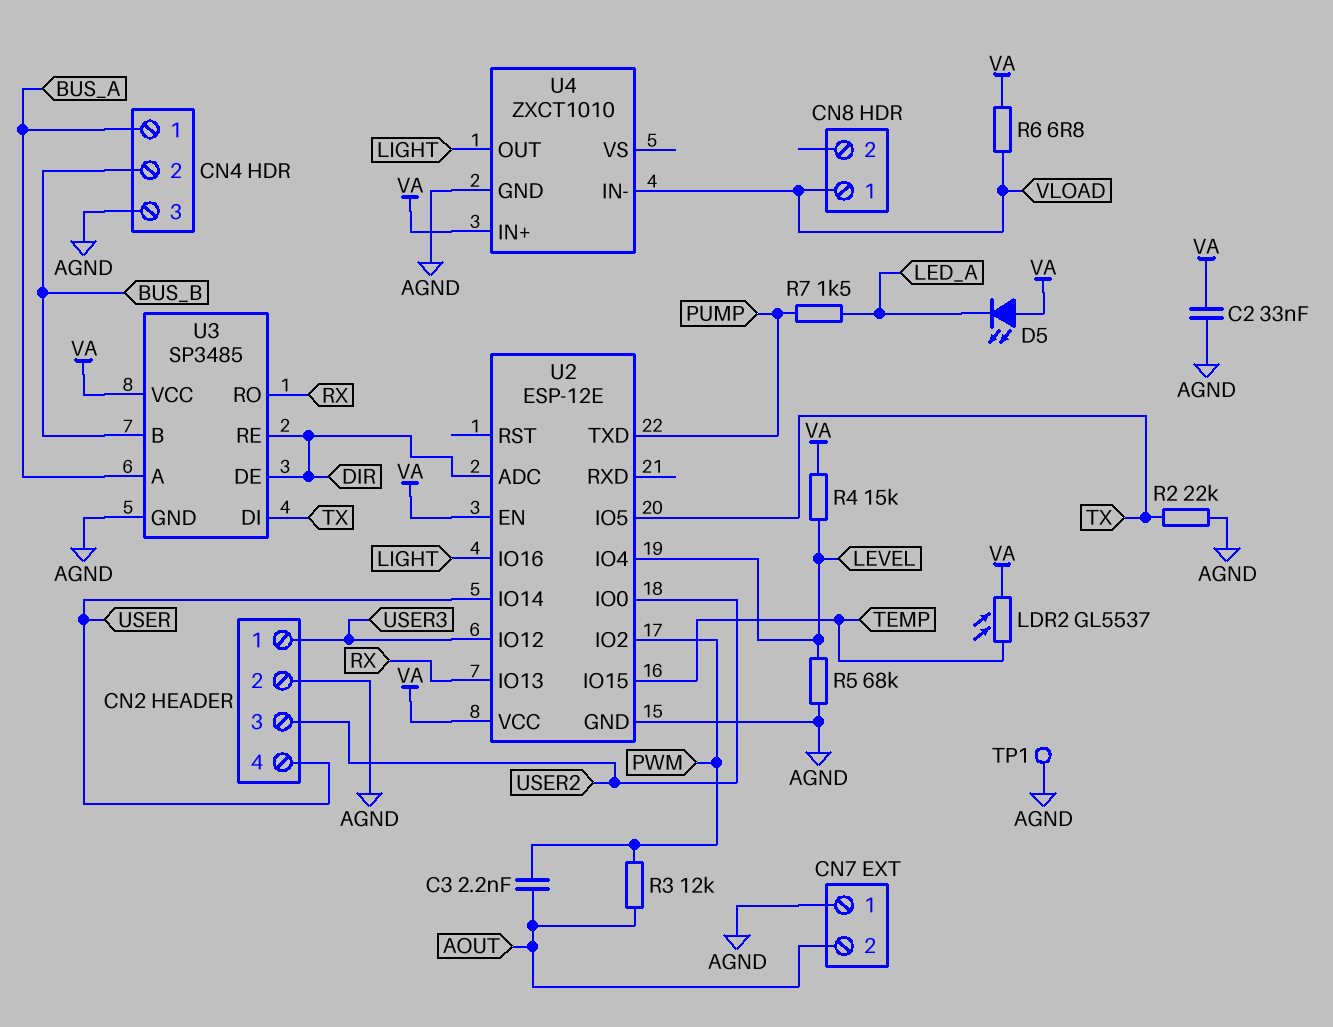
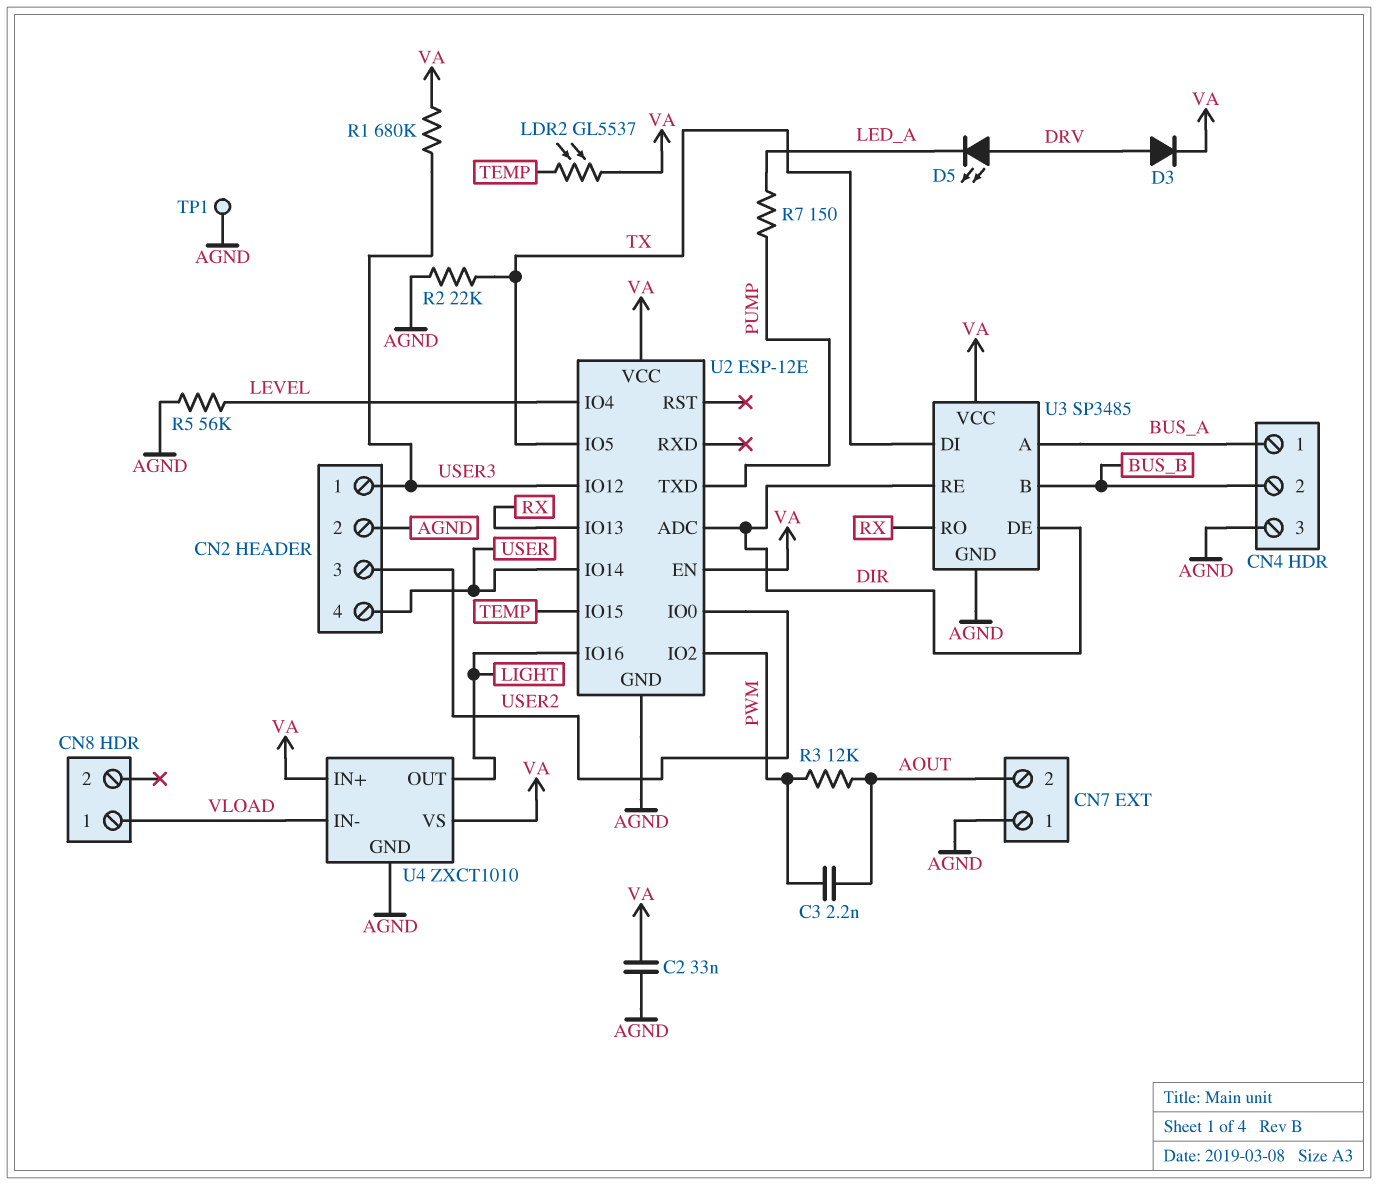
D3: none -> diode (A DRV, K VA)
D5: LED (A VA, K LED_A) -> LED (A DRV, K LED_A)
R1: none -> 680k (USER3, VA)
R4: 15k (LEVEL, VA) -> none
R5: 68k (AGND, LEVEL) -> 56k (AGND, LEVEL)
R6: 6.8 (VA, VLOAD) -> none
R7: 1.5k (LED_A, PUMP) -> 150 (LED_A, PUMP)
U4 pin VS: none -> VA

